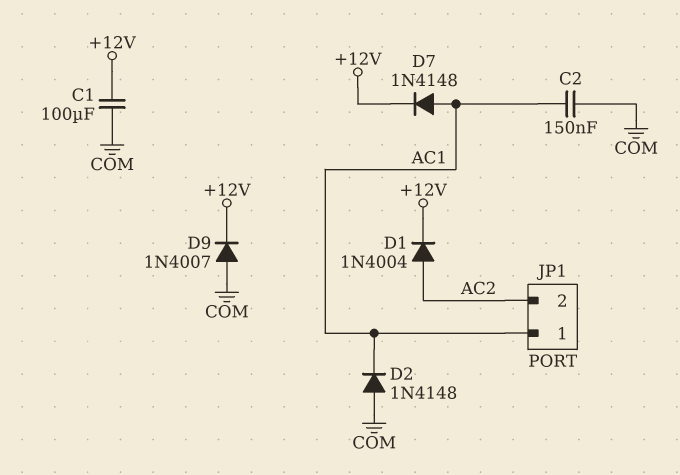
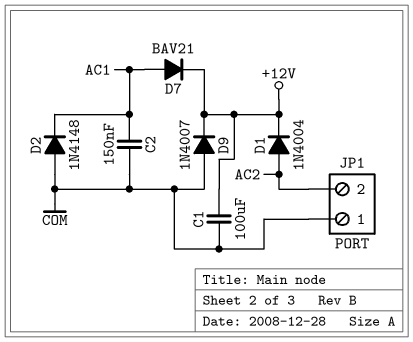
D7: diode 1N4148 (A AC1, K +12V) -> diode BAV21 (A AC1, K +12V)
JP1 pin 1: AC1 -> COM

